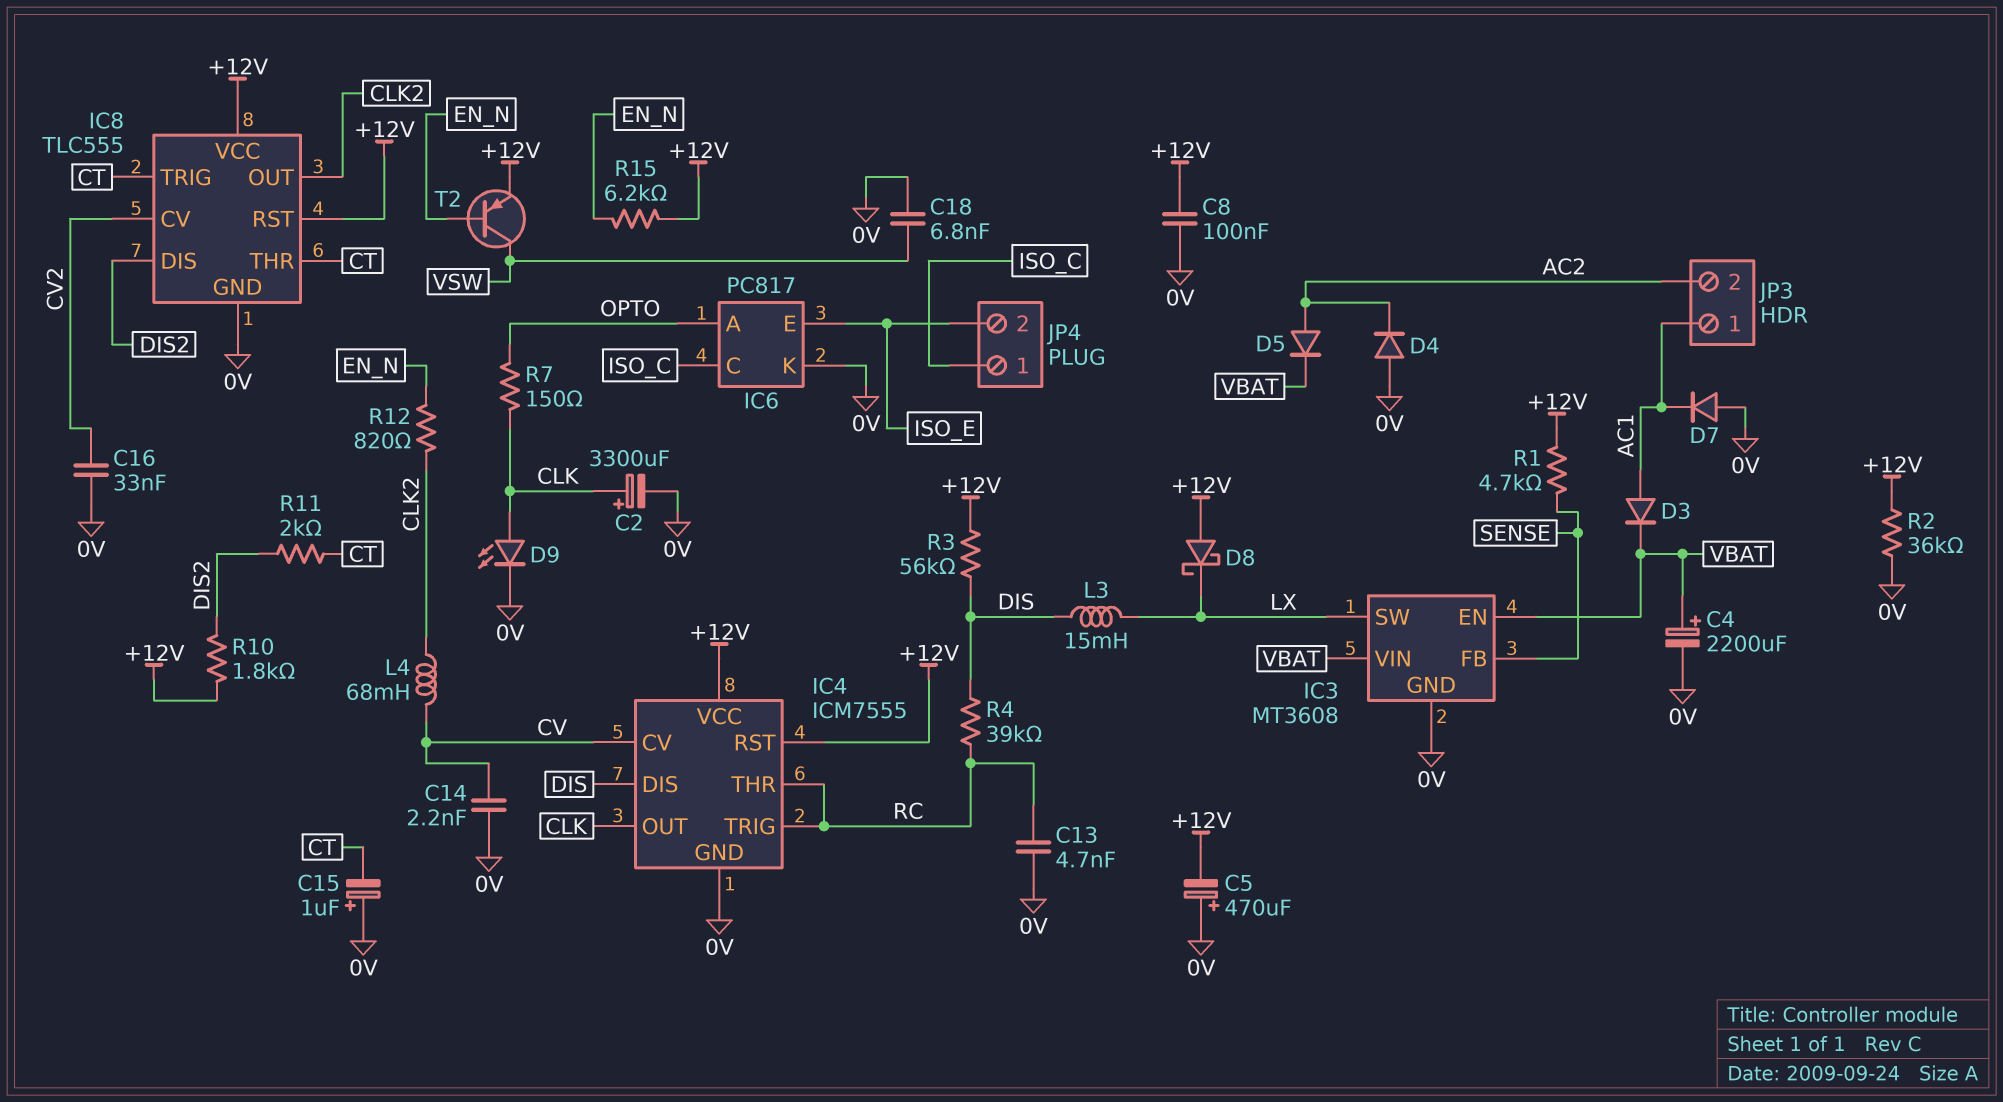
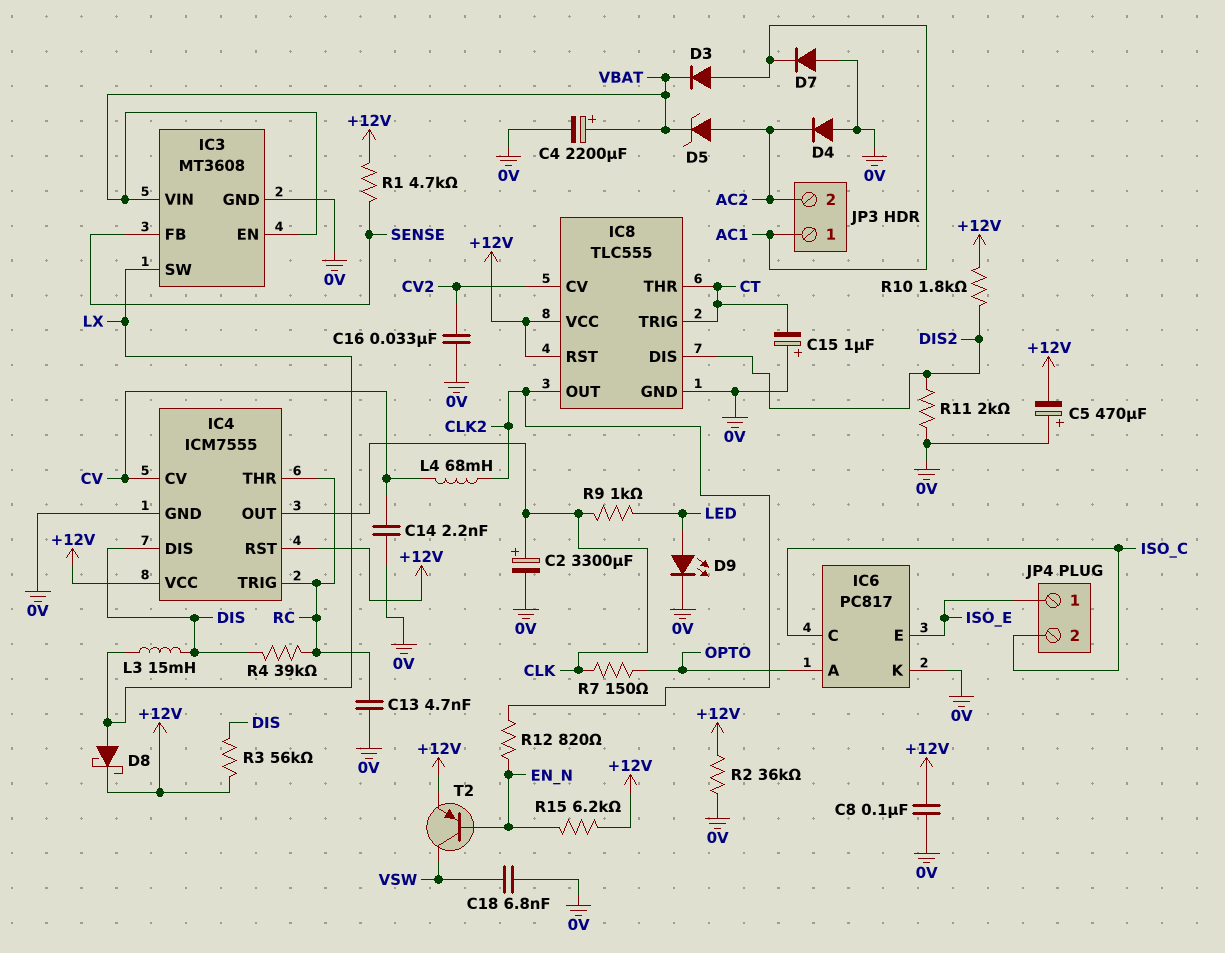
D5: diode (A AC2, K VBAT) -> zener (A AC2, K VBAT)
D8: schottky (A +12V, K LX) -> schottky (A LX, K +12V)
D9: LED (A CLK, K 0V) -> LED (A LED, K 0V)
JP4 pin 1: ISO_C -> ISO_E
JP4 pin 2: ISO_E -> ISO_C
R9: none -> 1k (CLK, LED)
R11: 2k (CT, DIS2) -> 2k (0V, DIS2)

